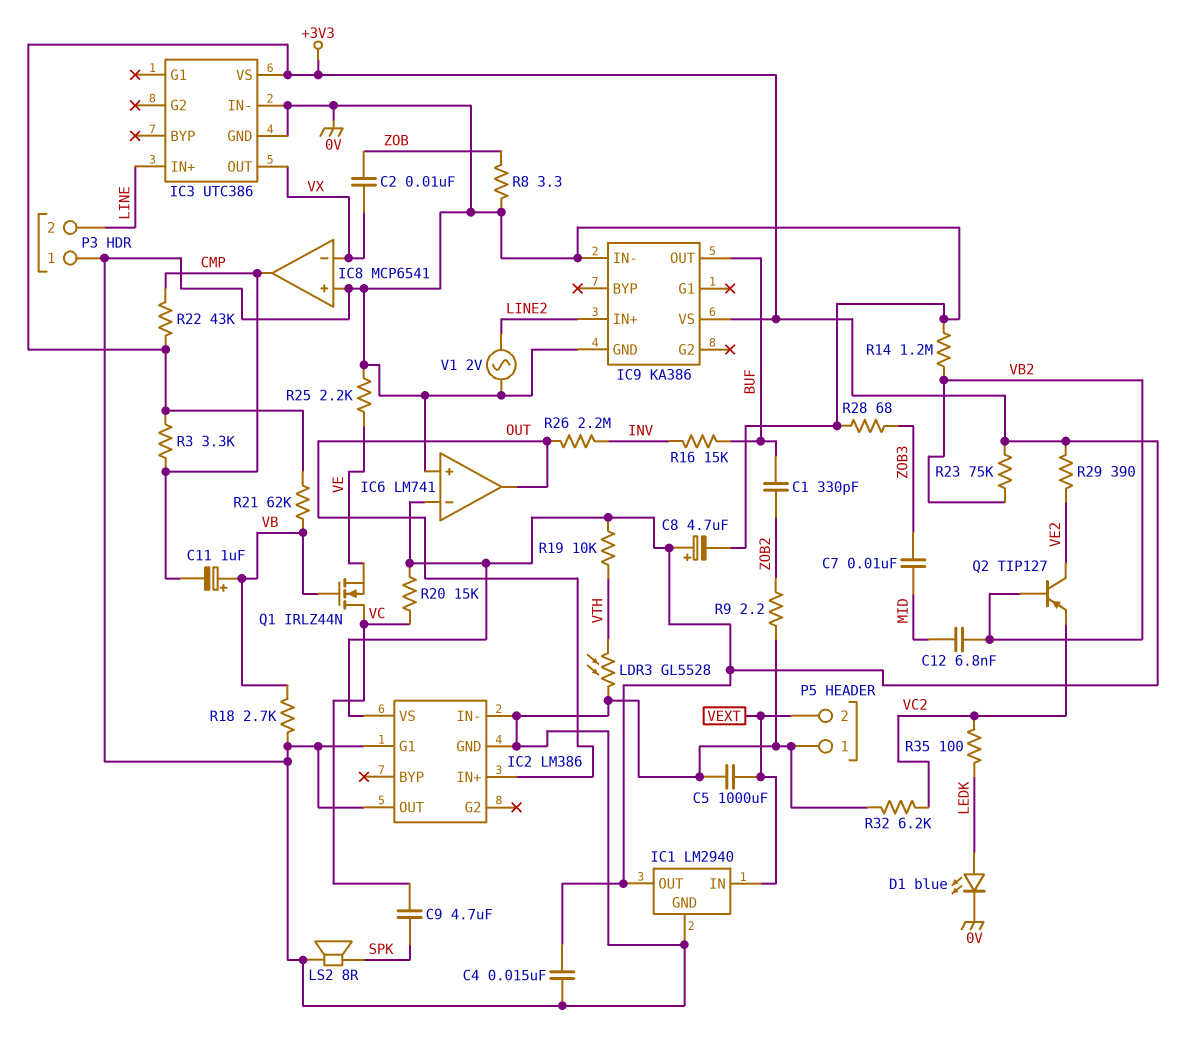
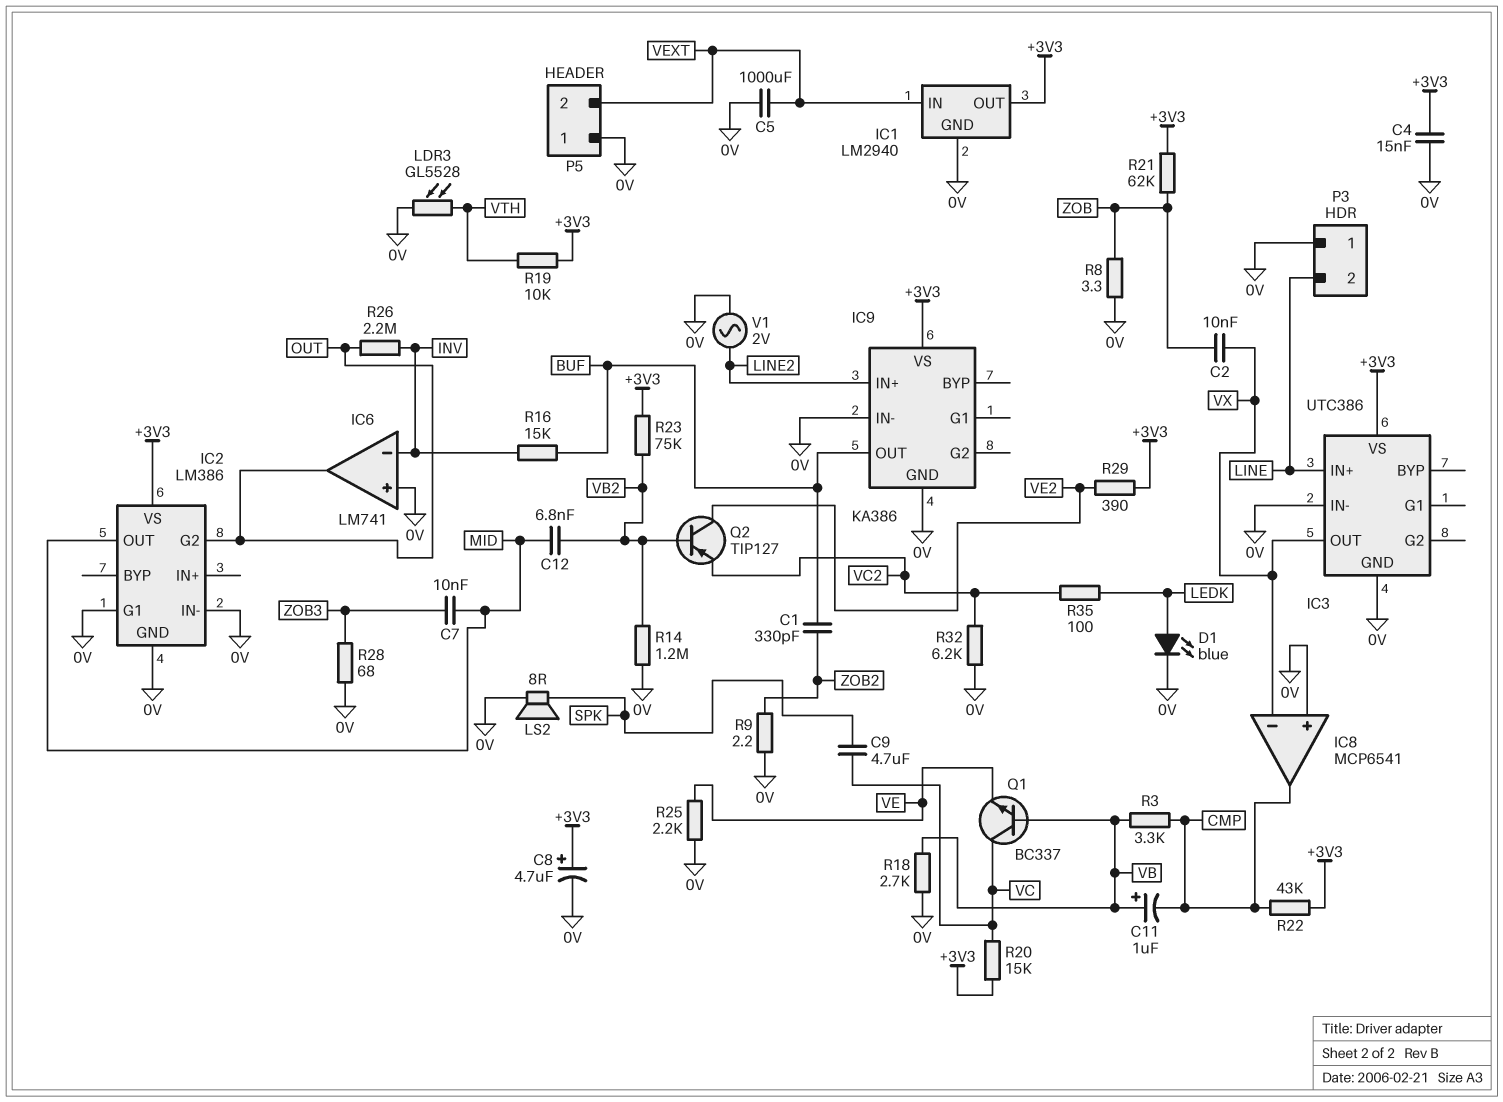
IC2 pin G2: none -> OUT
IC2 pin IN+: OUT -> none
IC2 pin OUT: 0V -> MID
IC6 pin in-: +3V3 -> INV
Q1: NMOS IRLZ44N (G VB, D VC, S VE) -> NPN BC337 (B VB, C VC, E VE)
R3: 3.3k (+3V3, CMP) -> 3.3k (CMP, VB)
R21: 62k (+3V3, VB) -> 62k (+3V3, ZOB)

